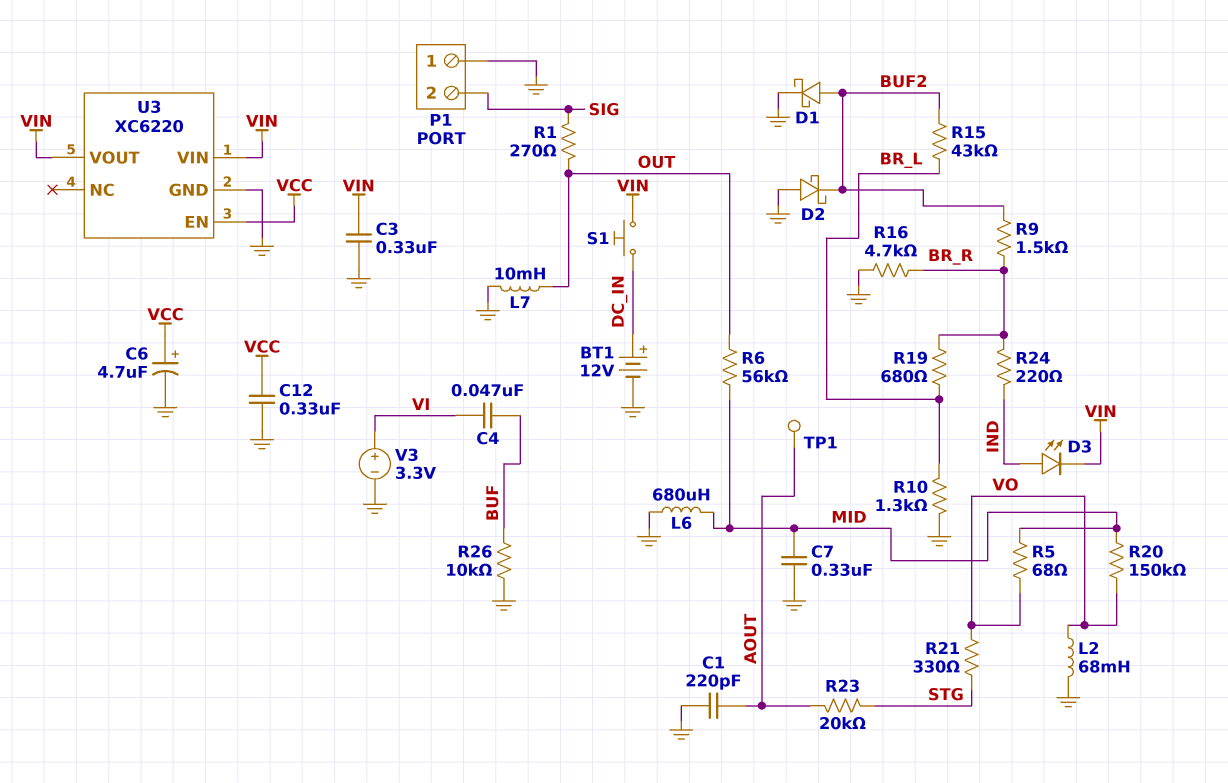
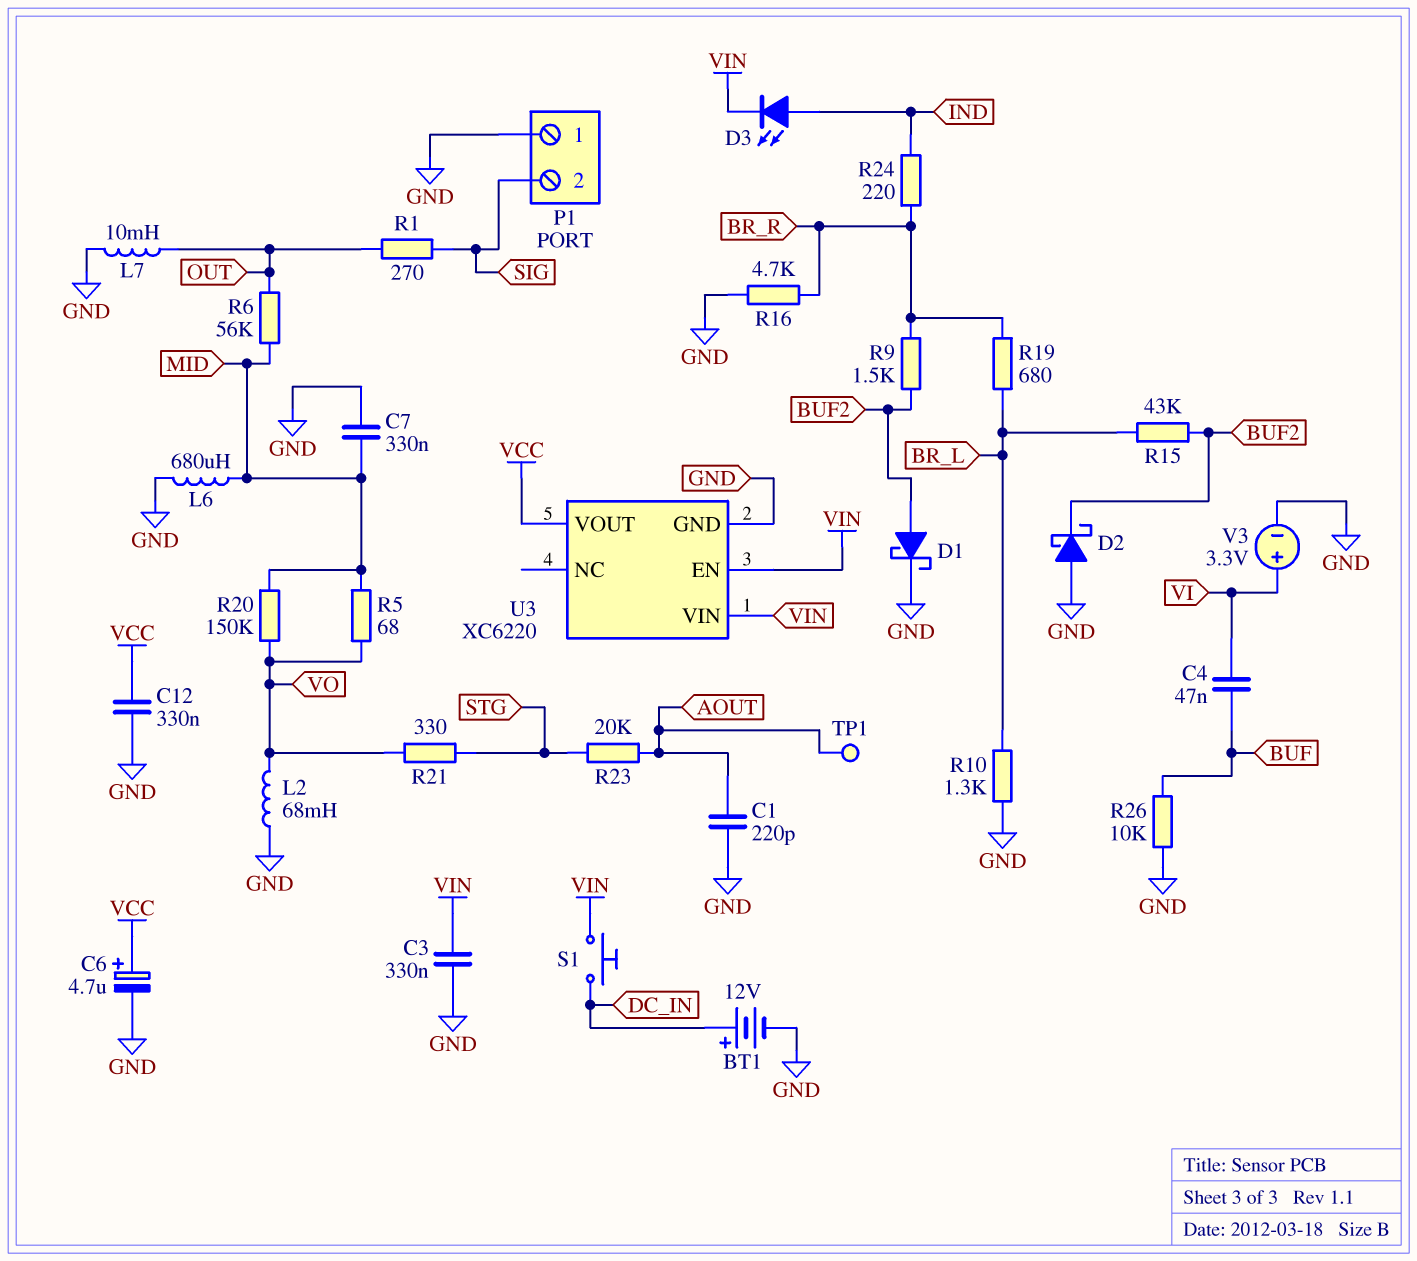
U3 pin EN: VCC -> VIN
U3 pin VOUT: VIN -> VCC

